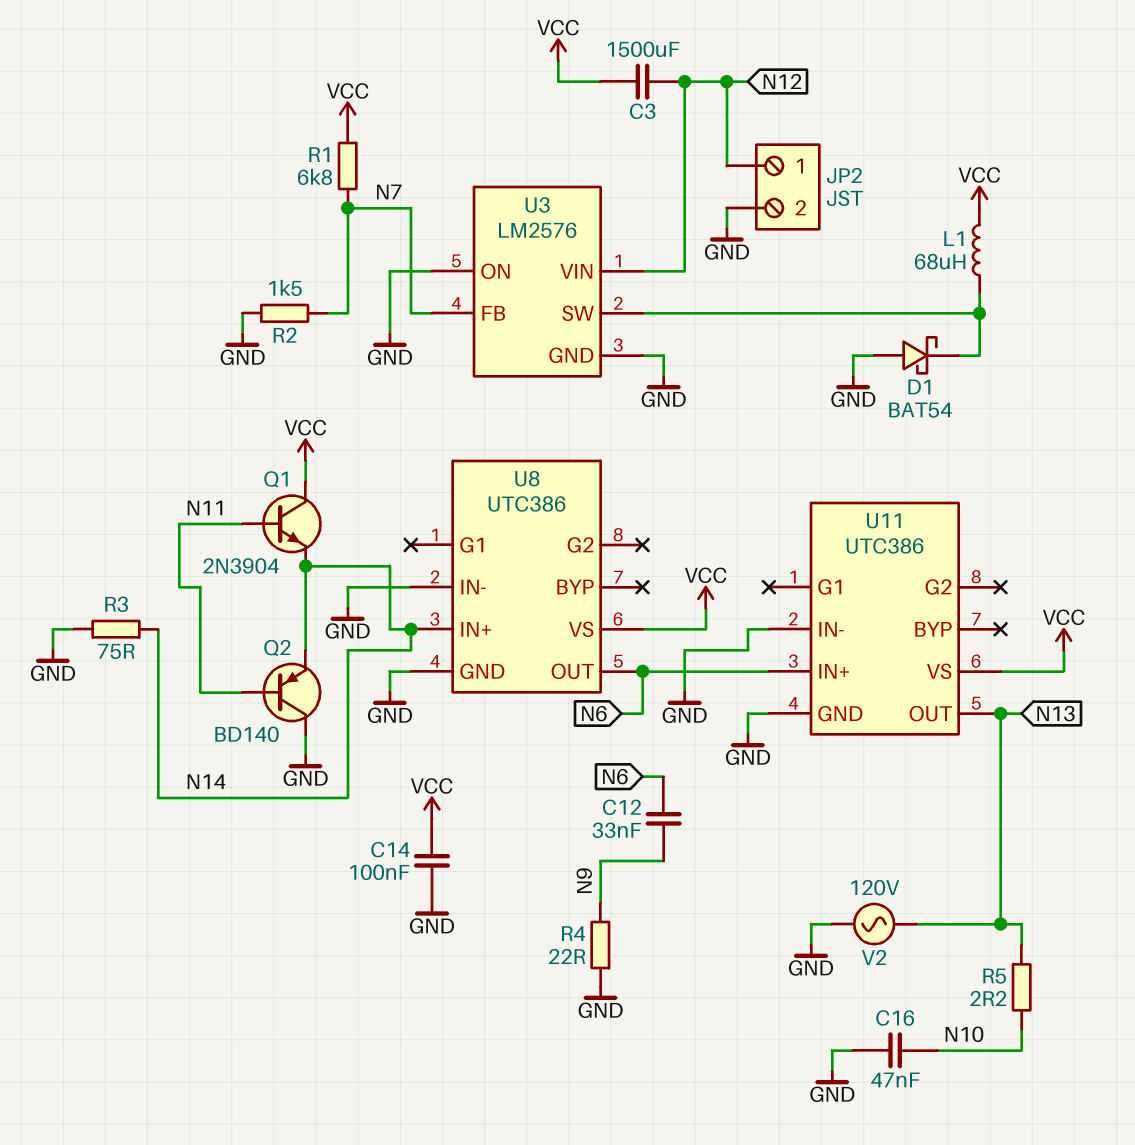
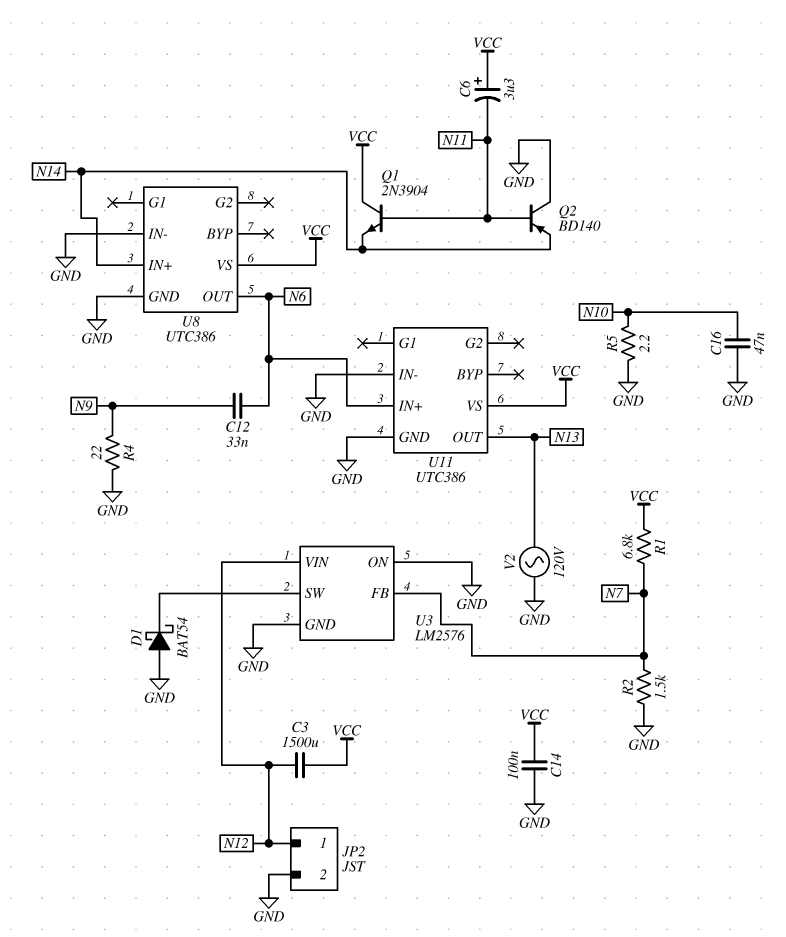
C6: none -> 3.3uF (plus VCC, minus N11)
L1: 68uH (U3/SW, VCC) -> none
R3: 75 (GND, N14) -> none
R5: 2.2 (N10, N13) -> 2.2 (GND, N10)

